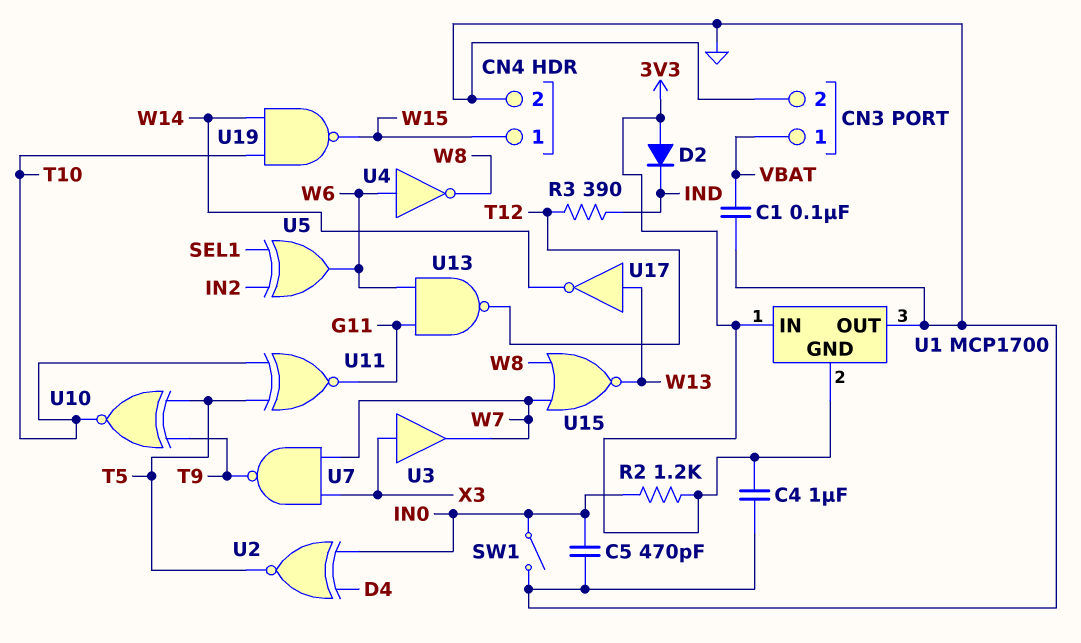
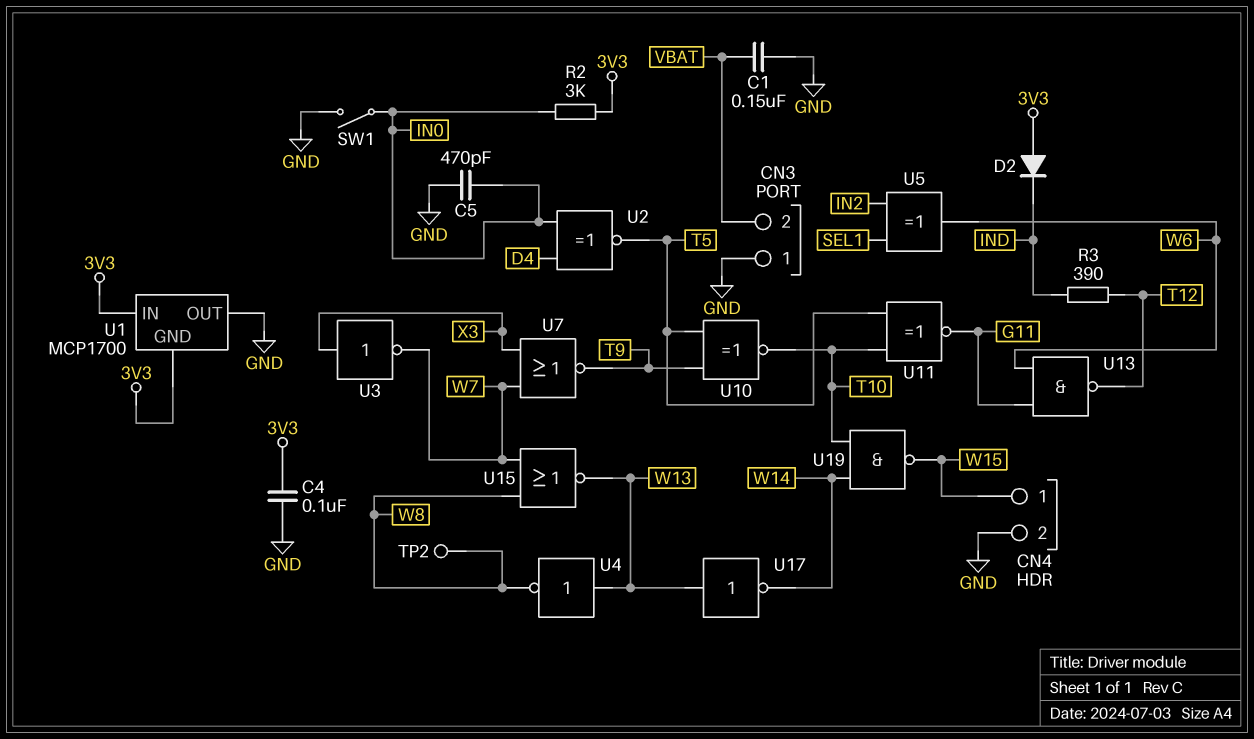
C1: 100nF (GND, VBAT) -> 150nF (GND, VBAT)
C4: 1uF (3V3, GND) -> 100nF (3V3, GND)
CN3 pin 1: VBAT -> GND
CN3 pin 2: GND -> VBAT
R2: 1.2k (3V3, IN0) -> 3k (3V3, IN0)
TP2: none -> test point (W8)
U3: buffer (in X3, out W7) -> NOT (in X3, out W7)
U4: NOT (in W6, out W8) -> NOT (in W13, out W8)
U7: NAND (in W7, in X3, out T9) -> NOR (in W7, in X3, out T9)

